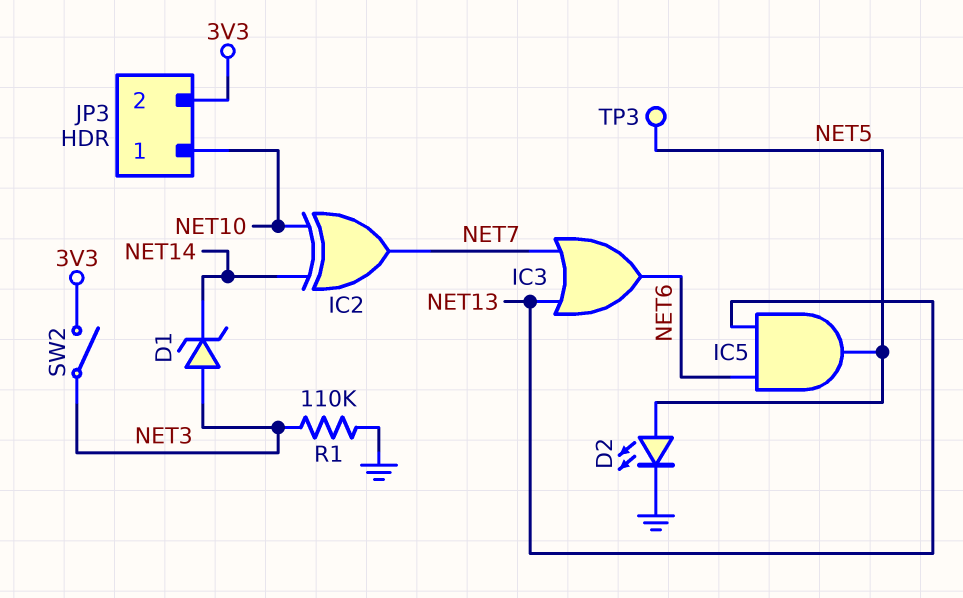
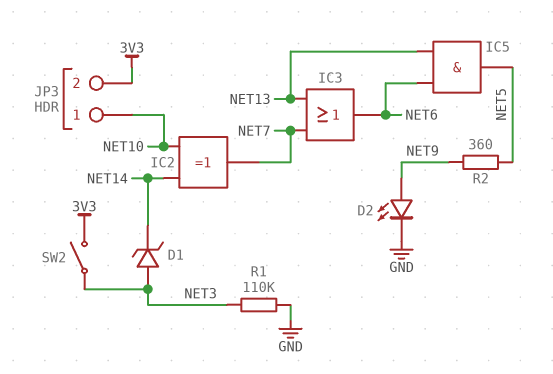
D2: LED (A NET5, K GND) -> LED (A NET9, K GND)
R2: none -> 360 (NET5, NET9)
TP3: test point (NET5) -> none

